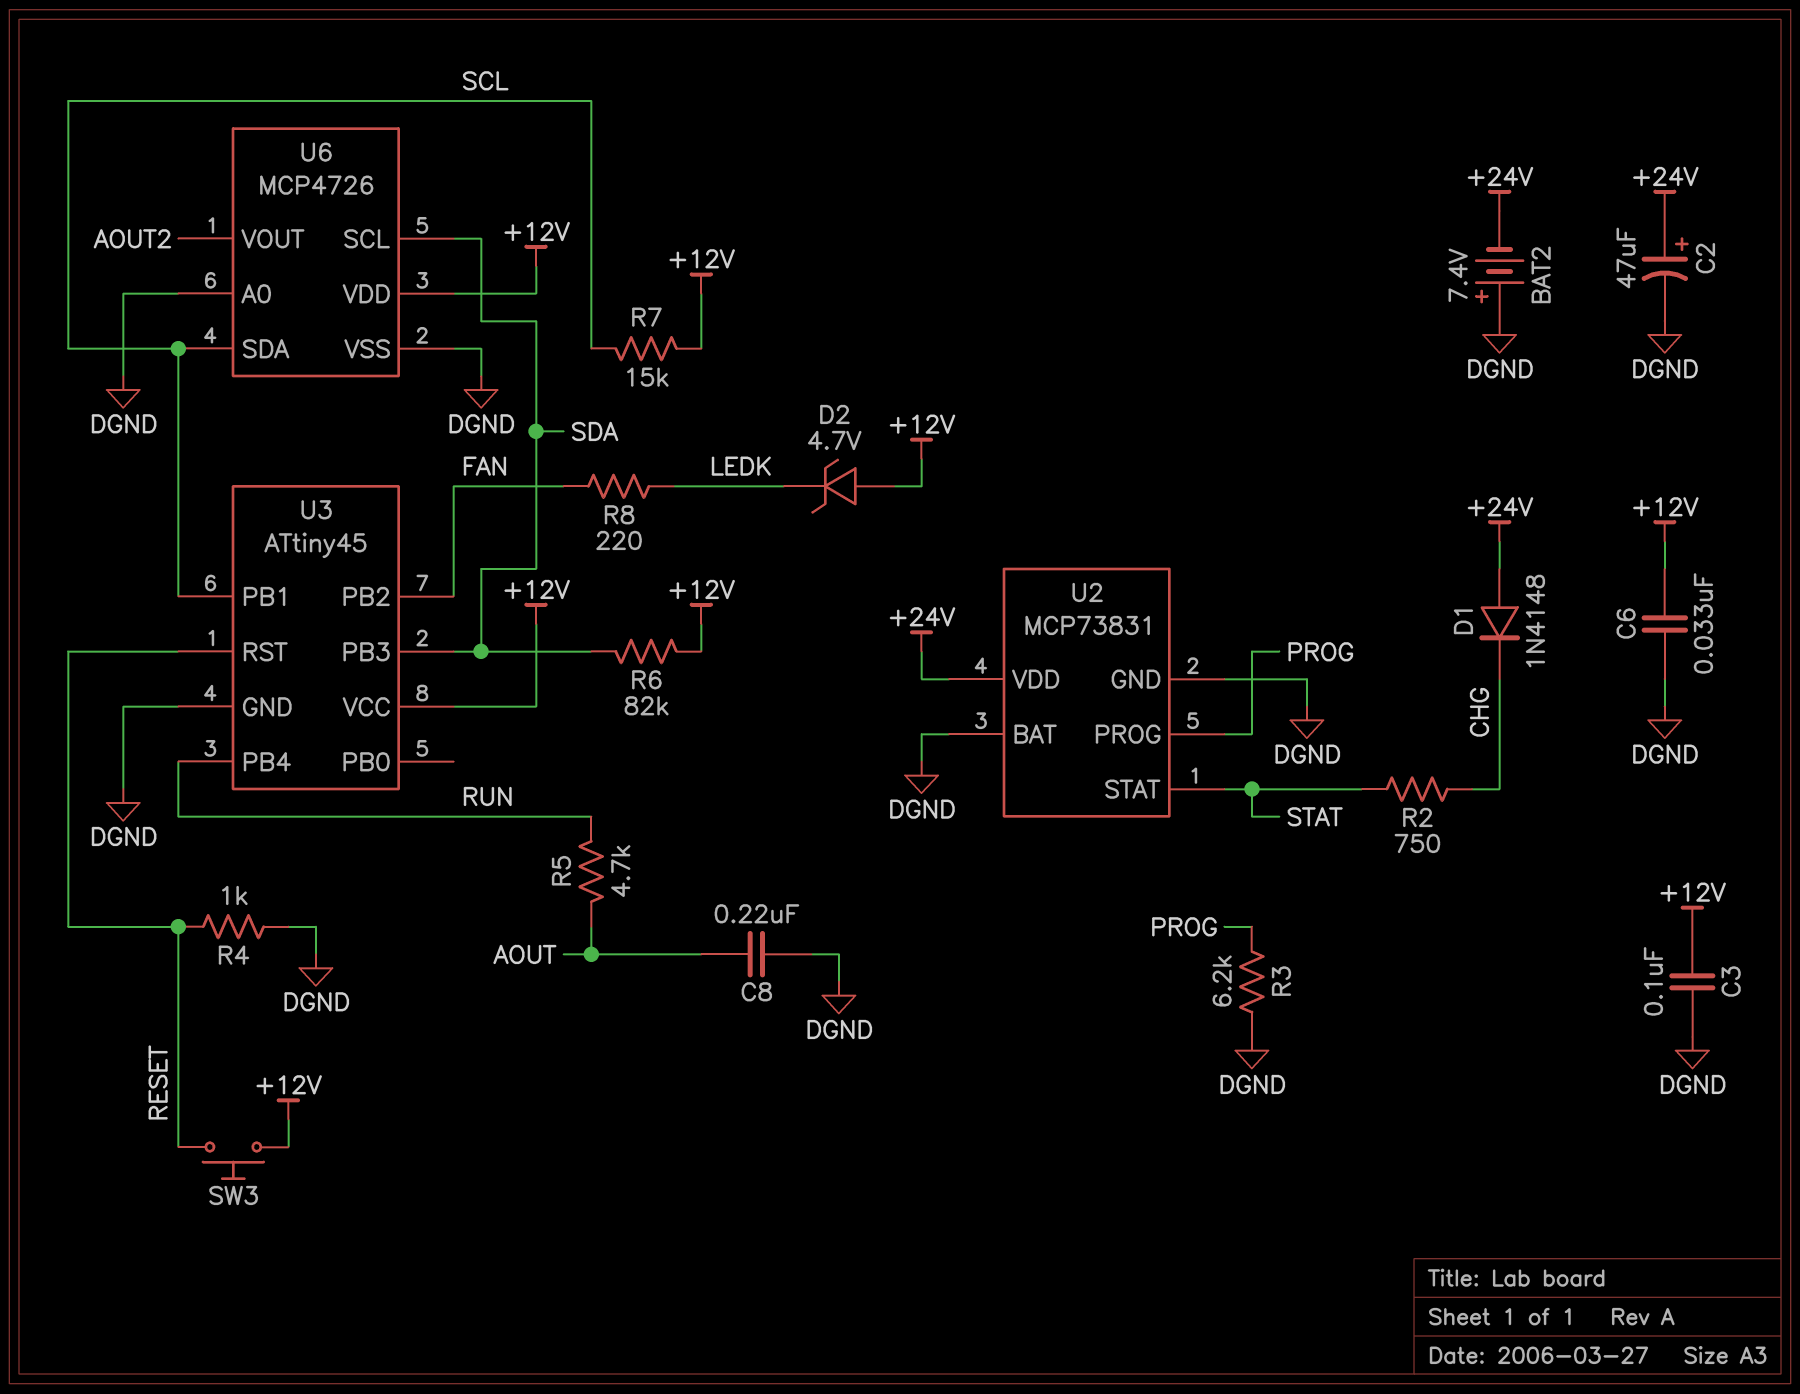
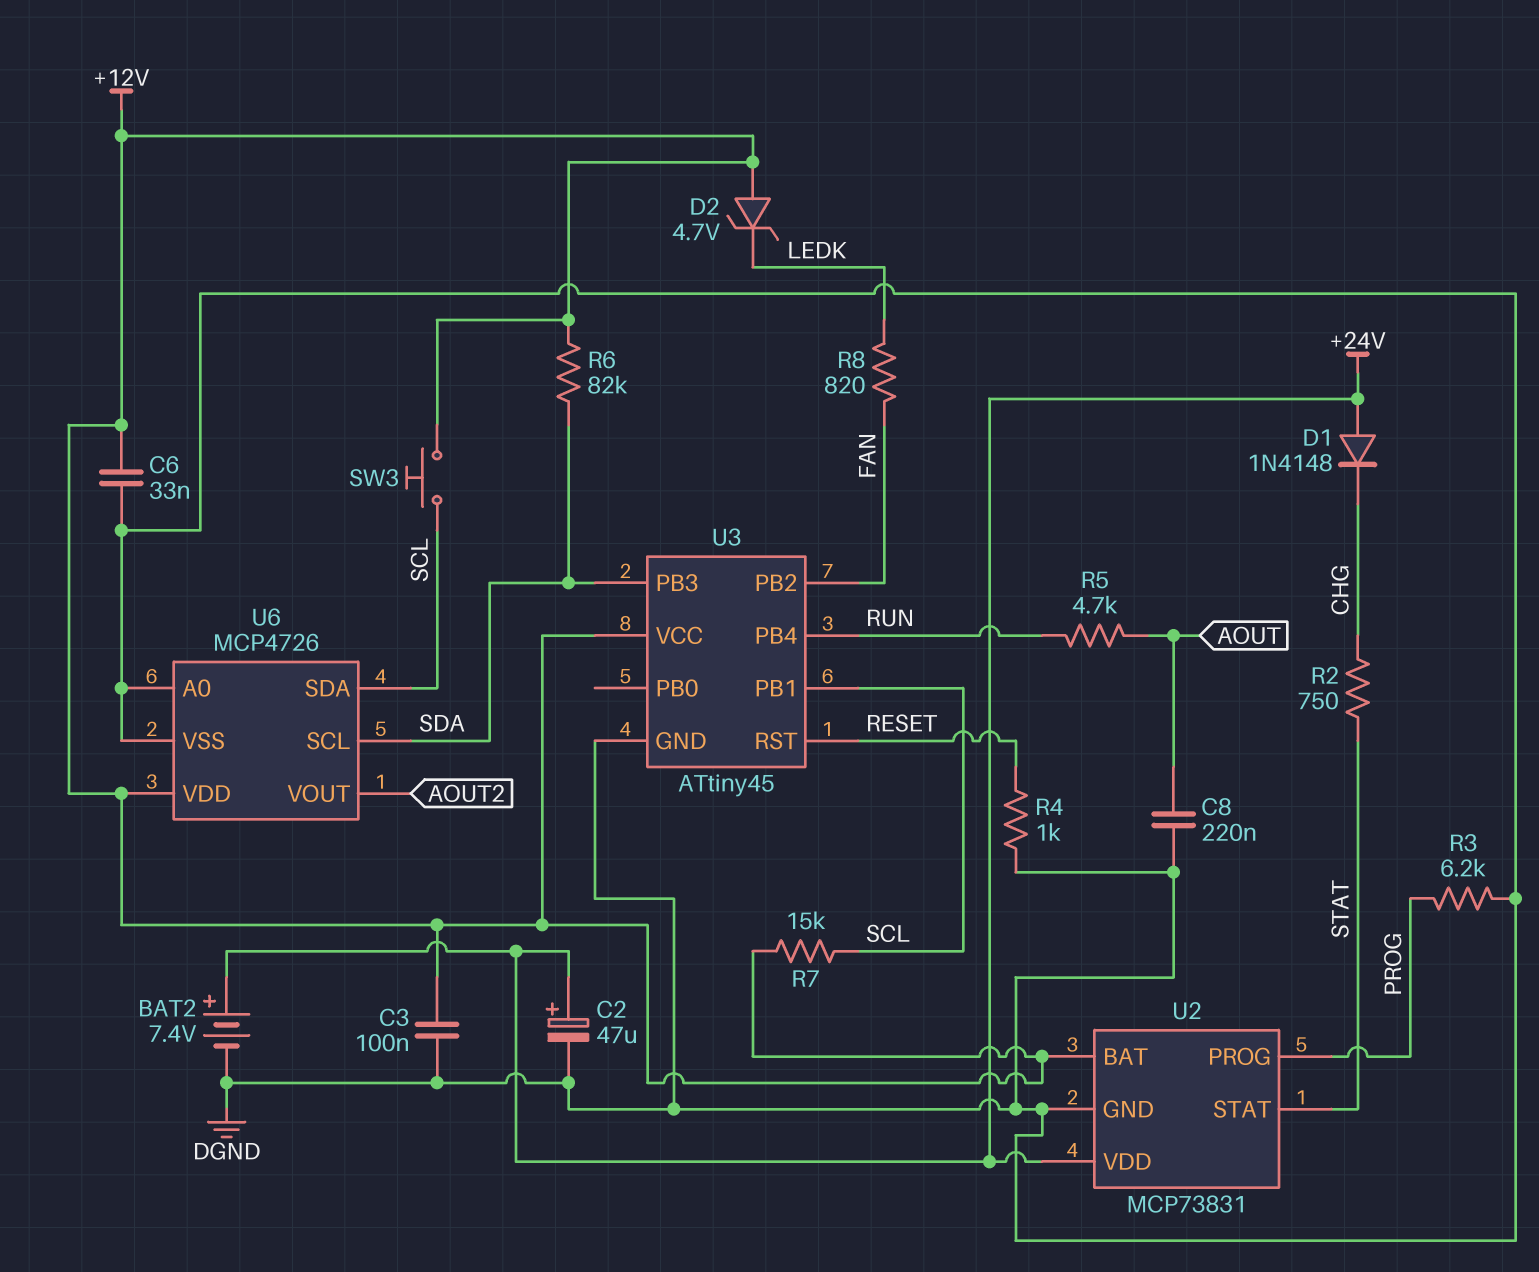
BAT2: 7.4V (plus DGND, minus +24V) -> 7.4V (plus +24V, minus DGND)
R8: 220 (FAN, LEDK) -> 820 (FAN, LEDK)
SW3: button (+12V, RESET) -> button (+12V, SCL)
U2 pin BAT: DGND -> +12V

